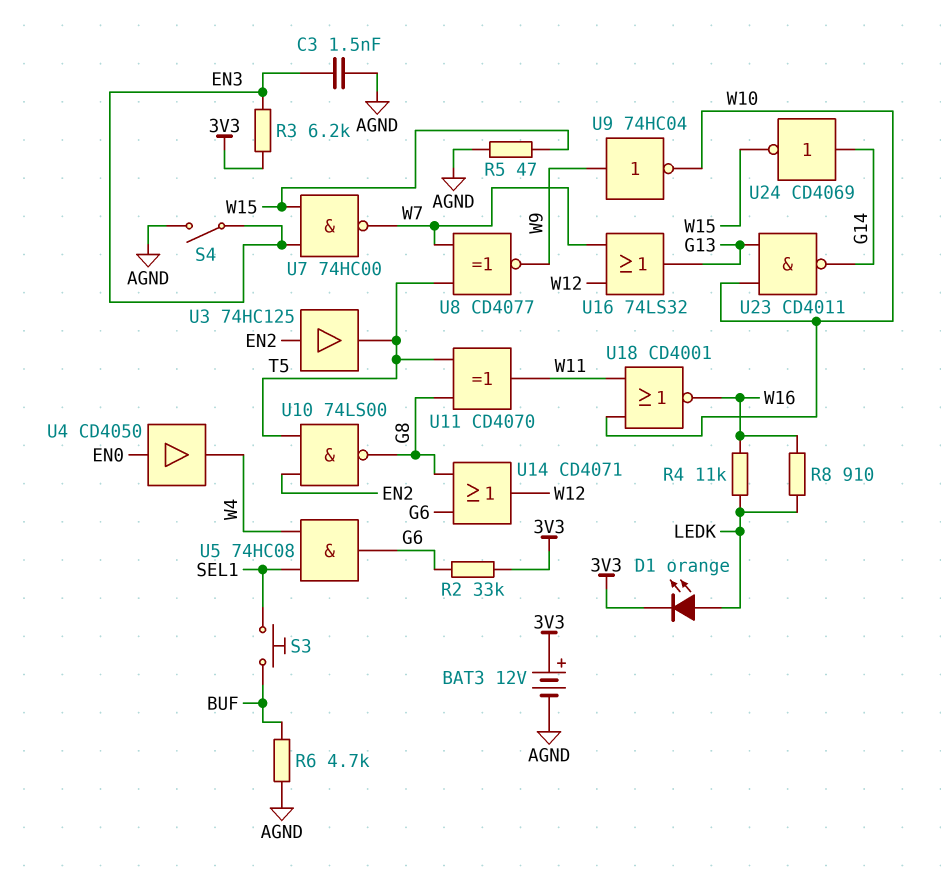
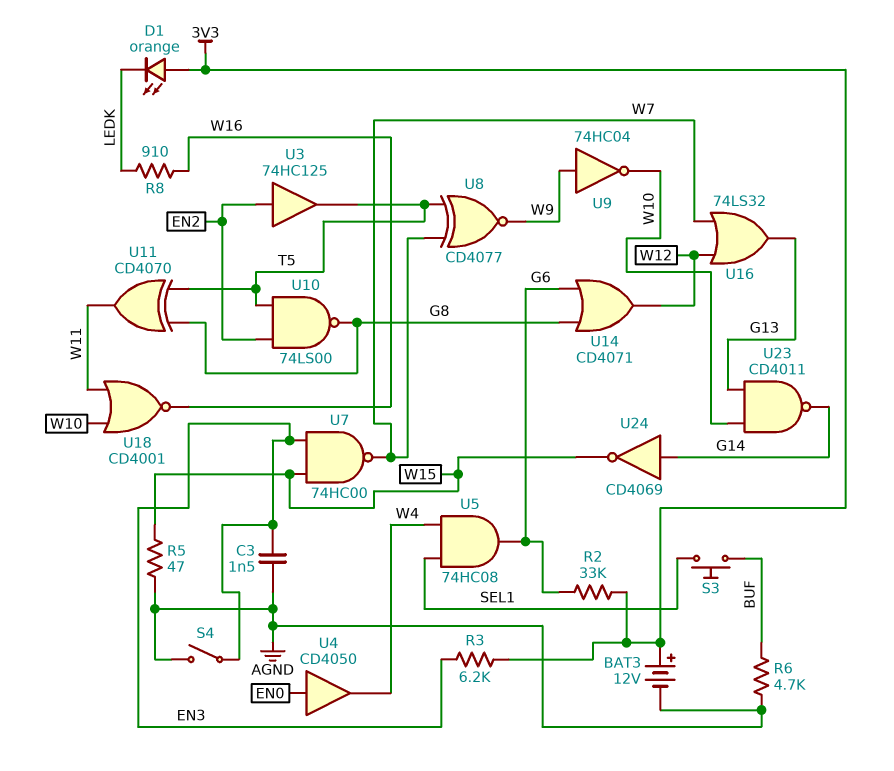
D1: LED orange (A LEDK, K 3V3) -> LED orange (A 3V3, K LEDK)
R4: 11k (LEDK, W16) -> none

